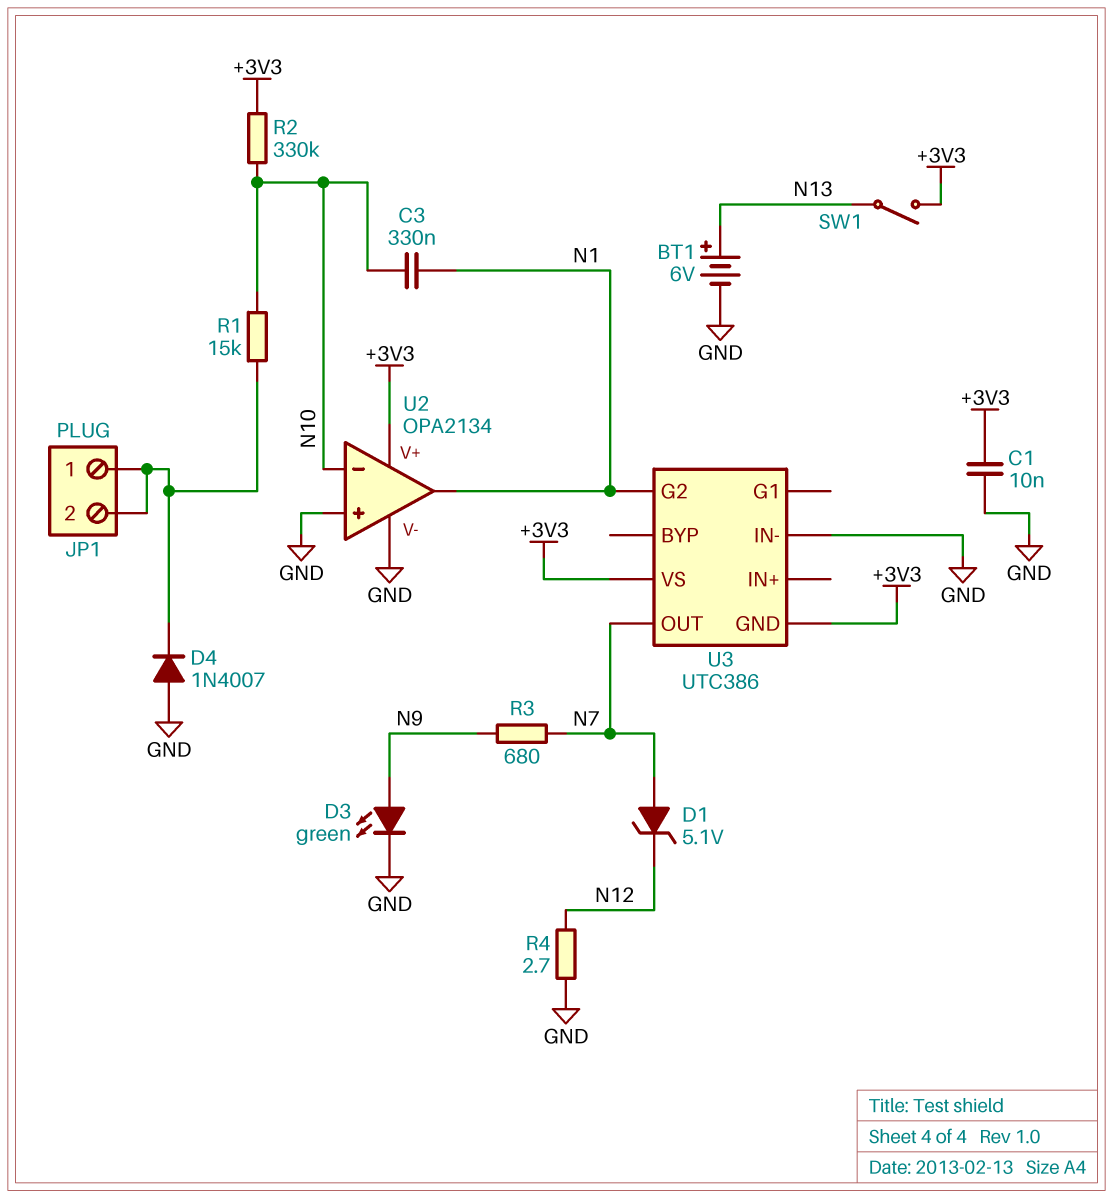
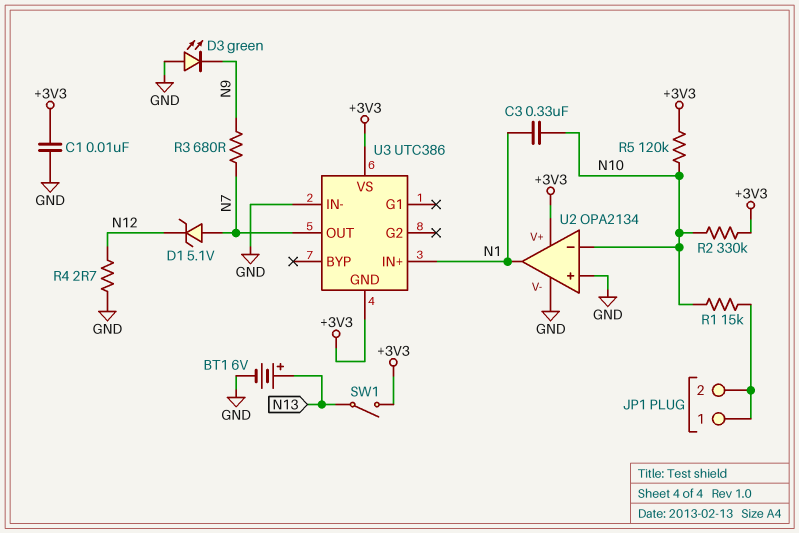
D3: LED green (A N9, K GND) -> LED green (A GND, K N9)
D4: diode 1N4007 (A GND, K JP1/1) -> none
R5: none -> 120k (+3V3, N10)
U3 pin G2: N1 -> none
U3 pin IN+: none -> N1

